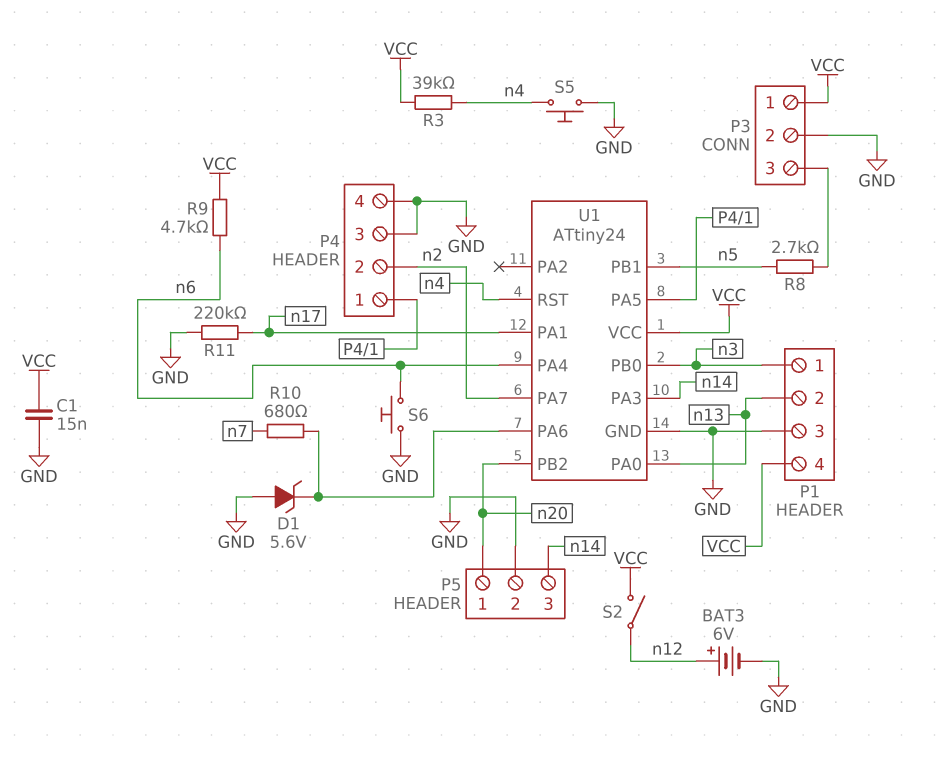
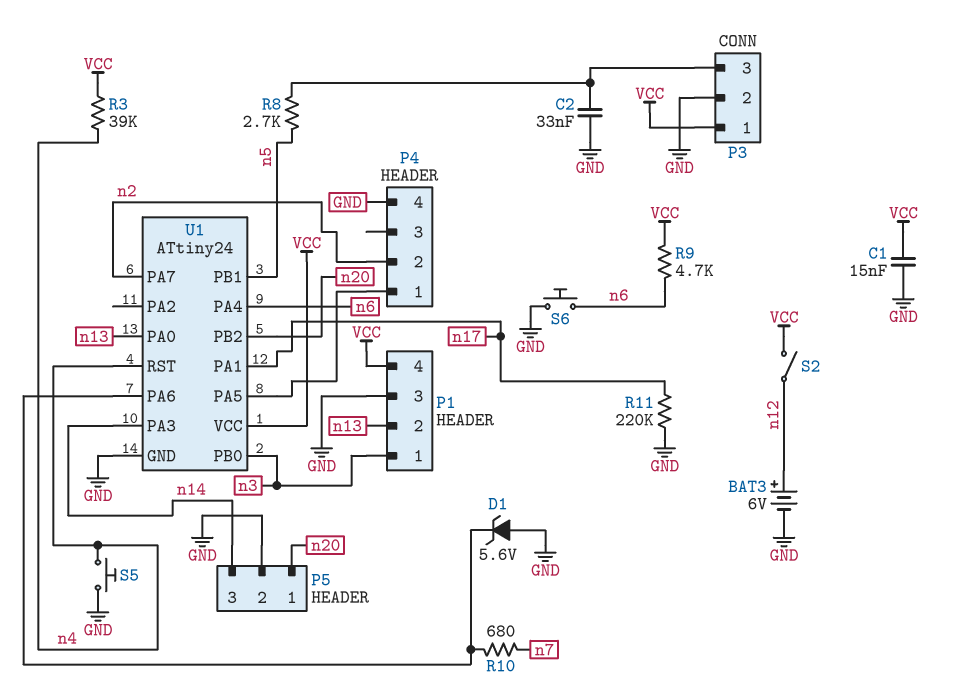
C2: none -> 33nF (GND, P3/3)
P4 pin 3: GND -> none

